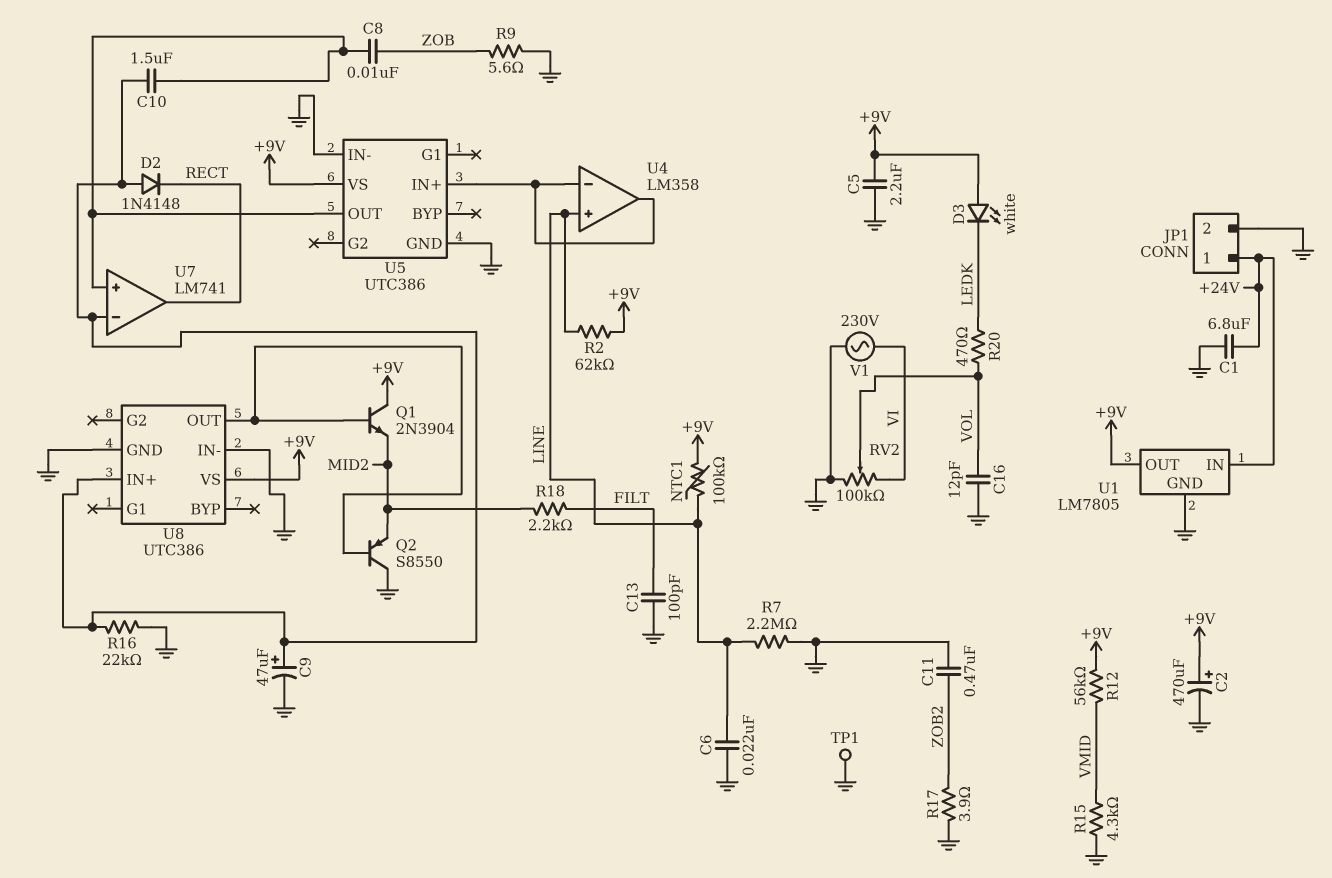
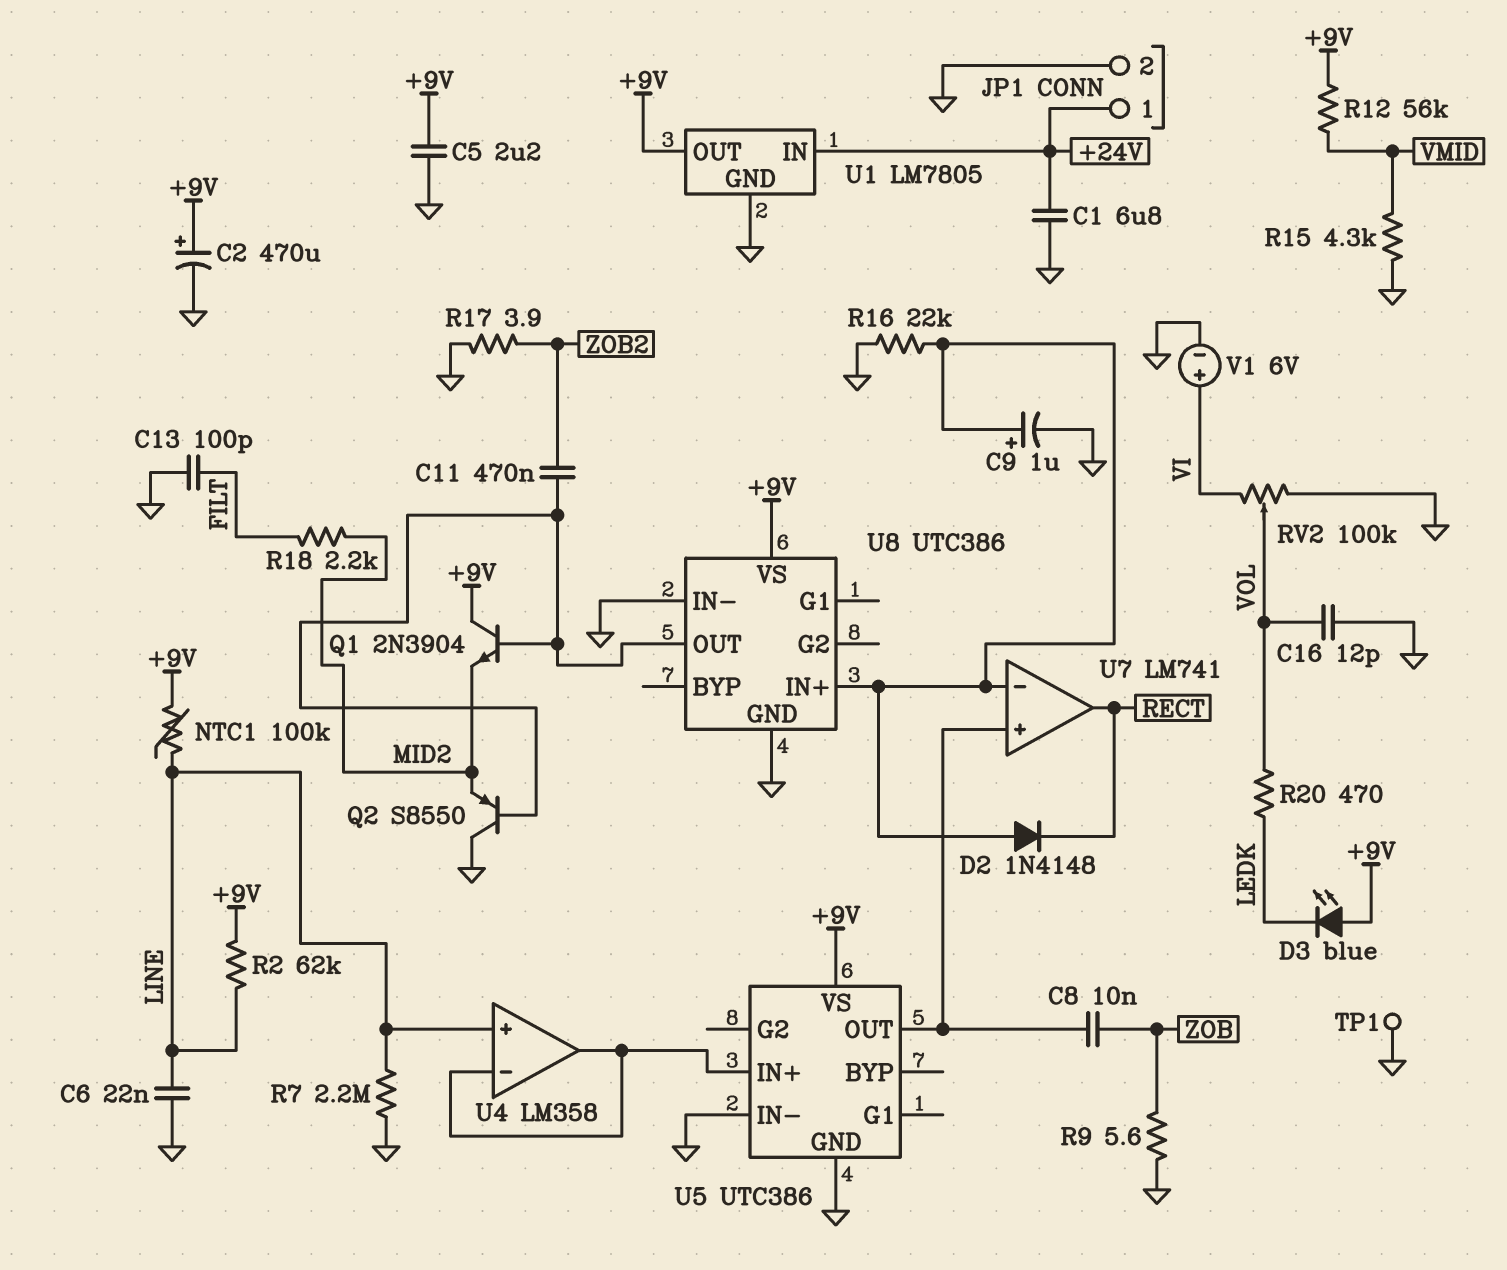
C9: 47uF (plus U7/in-, minus GND) -> 1uF (plus U7/in-, minus GND)
C10: 1.5uF (U5/OUT, U7/in-) -> none
C11: 470nF (GND, ZOB2) -> 470nF (U8/OUT, ZOB2)
D3: LED white (A +9V, K LEDK) -> LED blue (A +9V, K LEDK)
V1: AC 230V (GND, VI) -> 6V (plus VI, minus GND)

